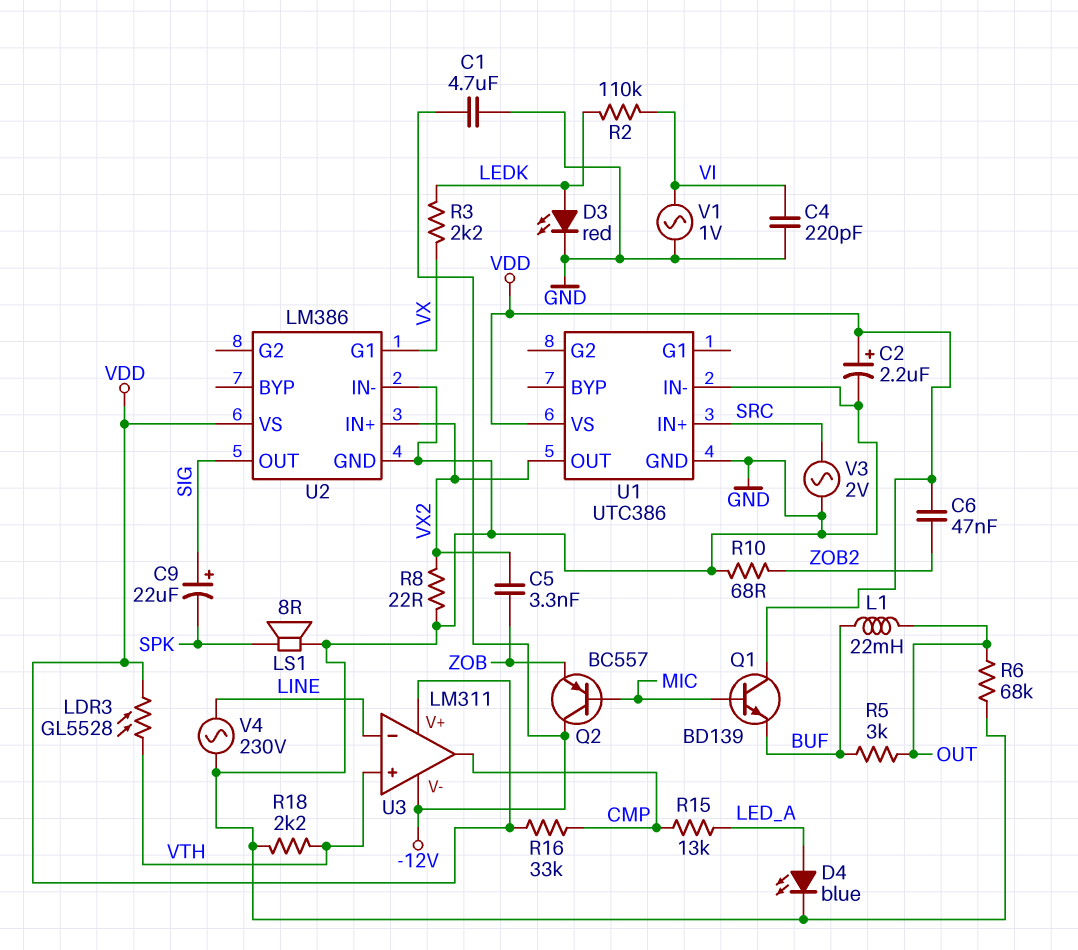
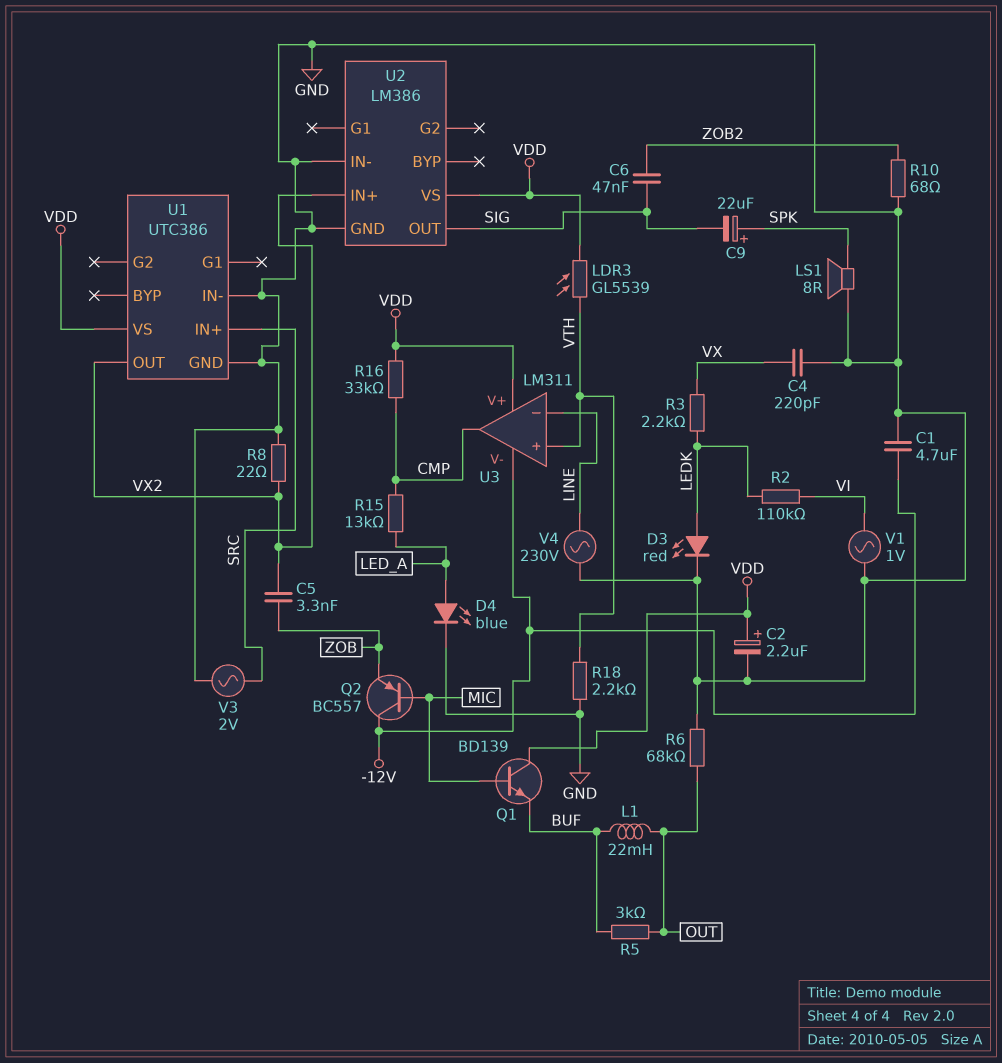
C4: 220pF (GND, VI) -> 220pF (GND, VX)
C6: 47nF (VDD, ZOB2) -> 47nF (SIG, ZOB2)
C9: 22uF (plus SIG, minus SPK) -> 22uF (plus SPK, minus SIG)
LDR3: GL5528 (VDD, VTH) -> GL5539 (VDD, VTH)
U2 pin G1: VX -> none

